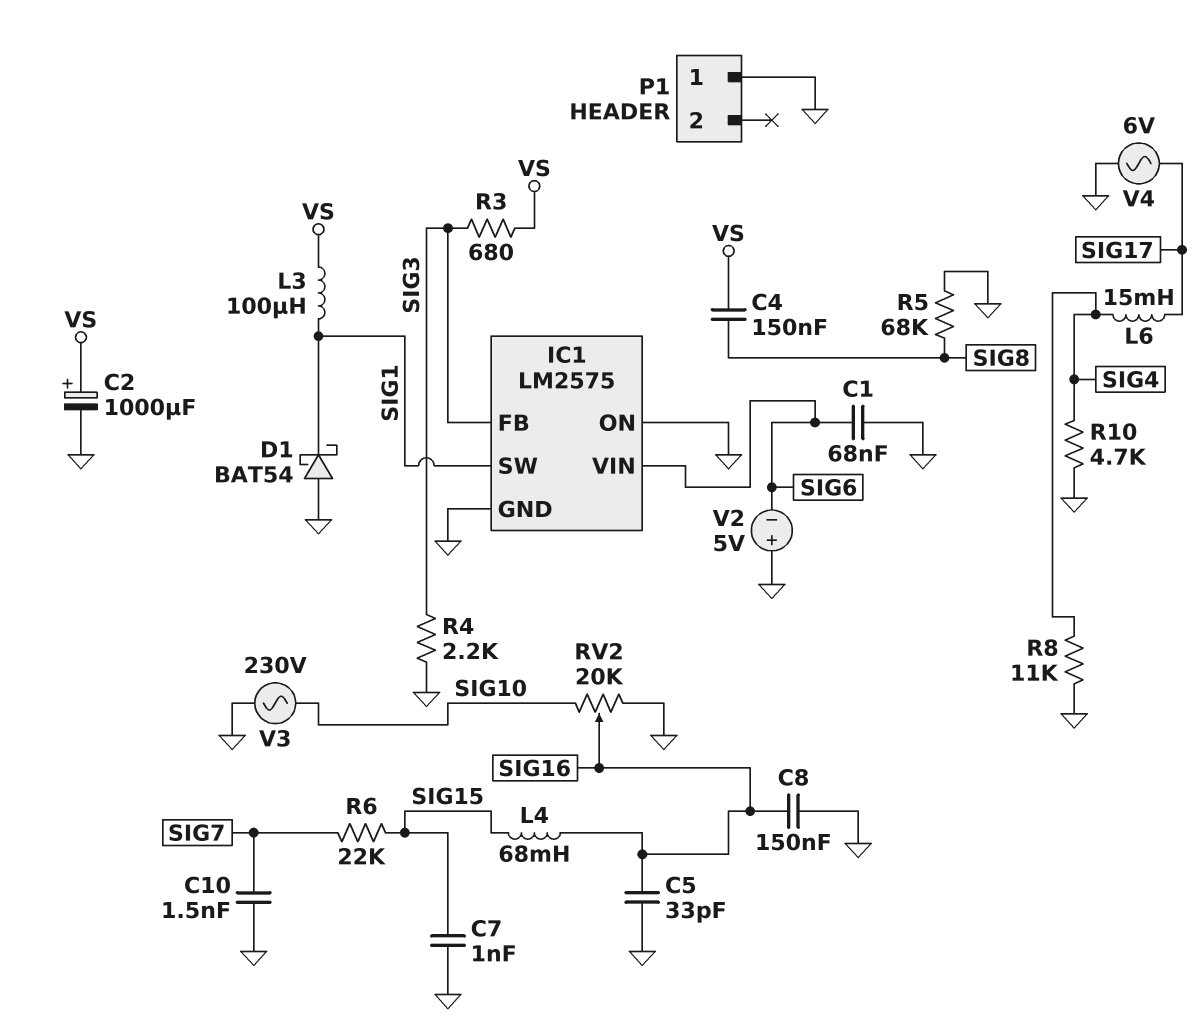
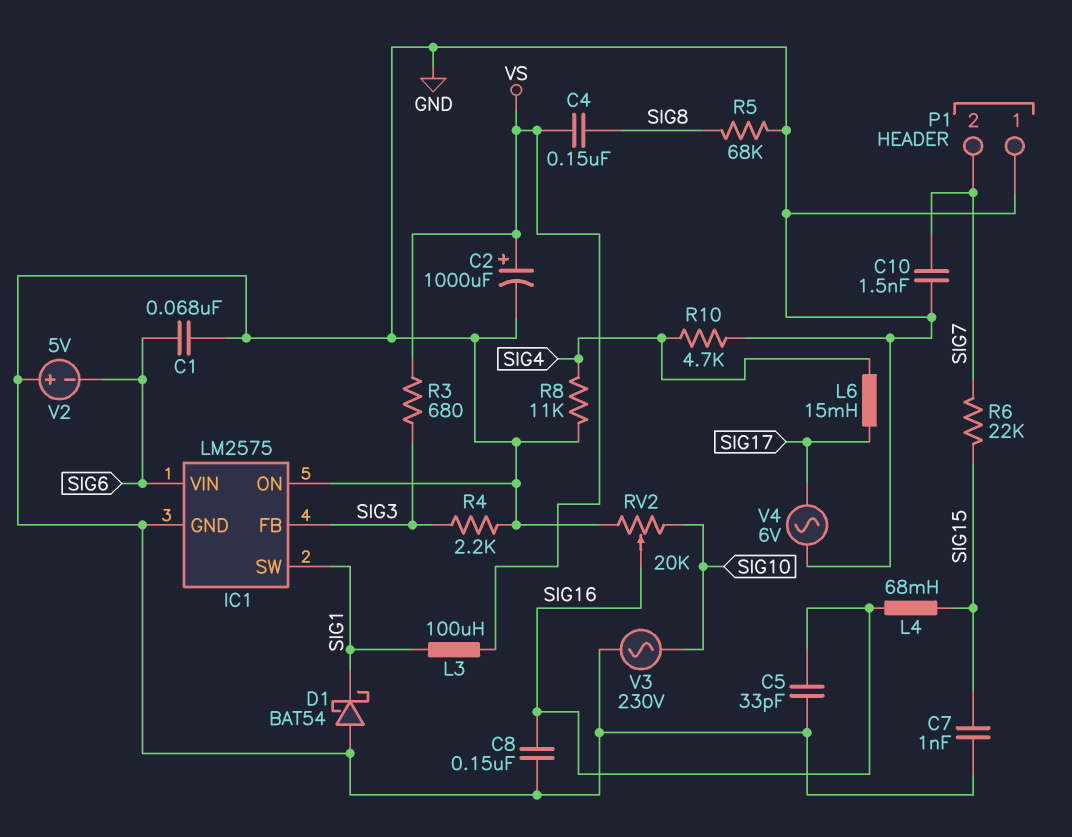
P1 pin 2: none -> SIG7

